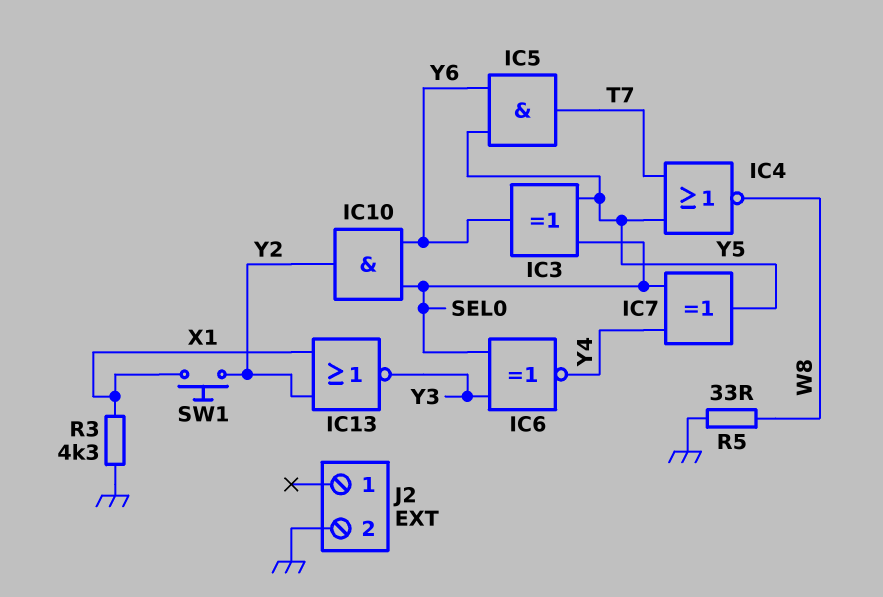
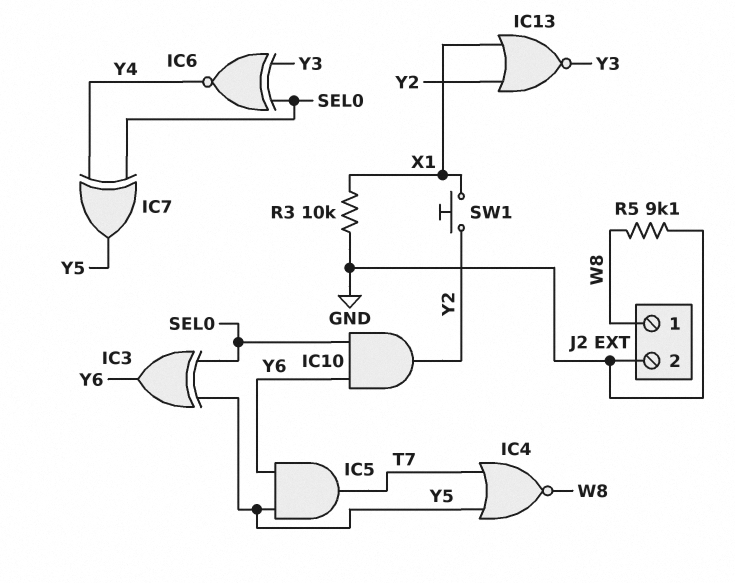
J2 pin 1: none -> W8
R3: 4.3k (GND, X1) -> 10k (GND, X1)
R5: 33 (GND, W8) -> 9.1k (GND, W8)

